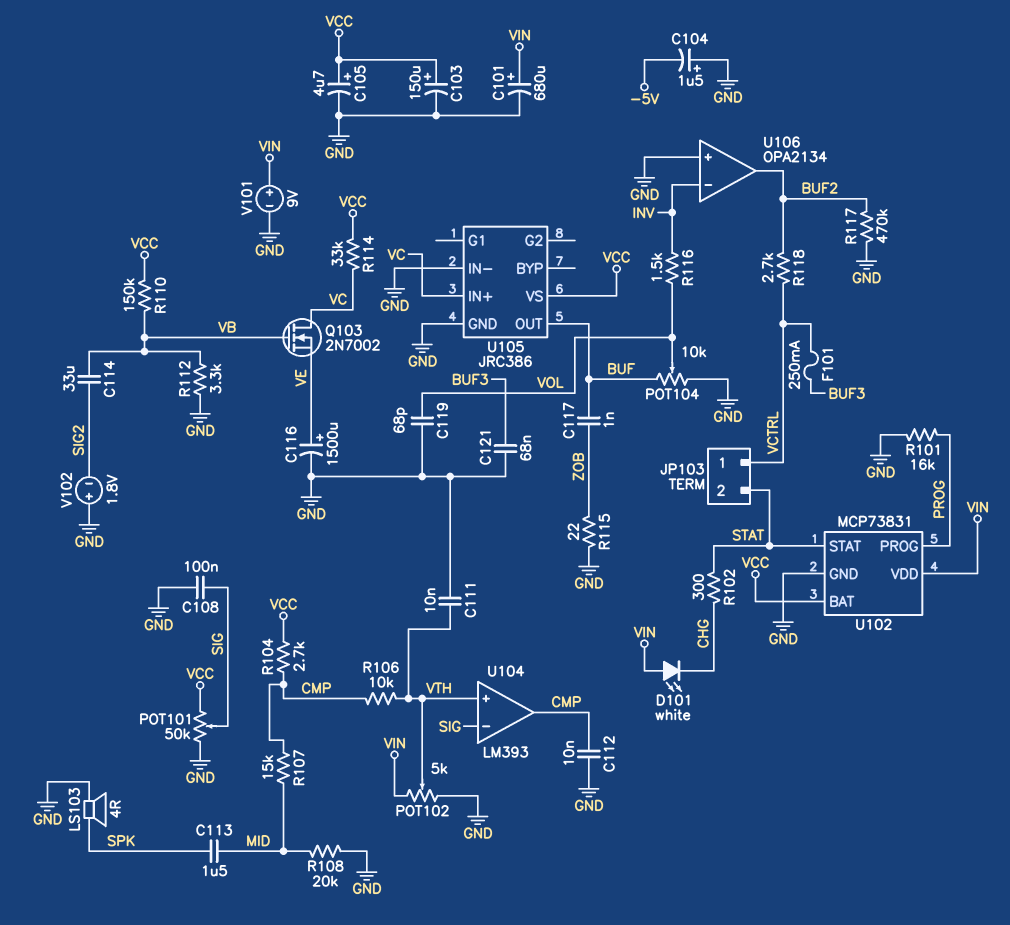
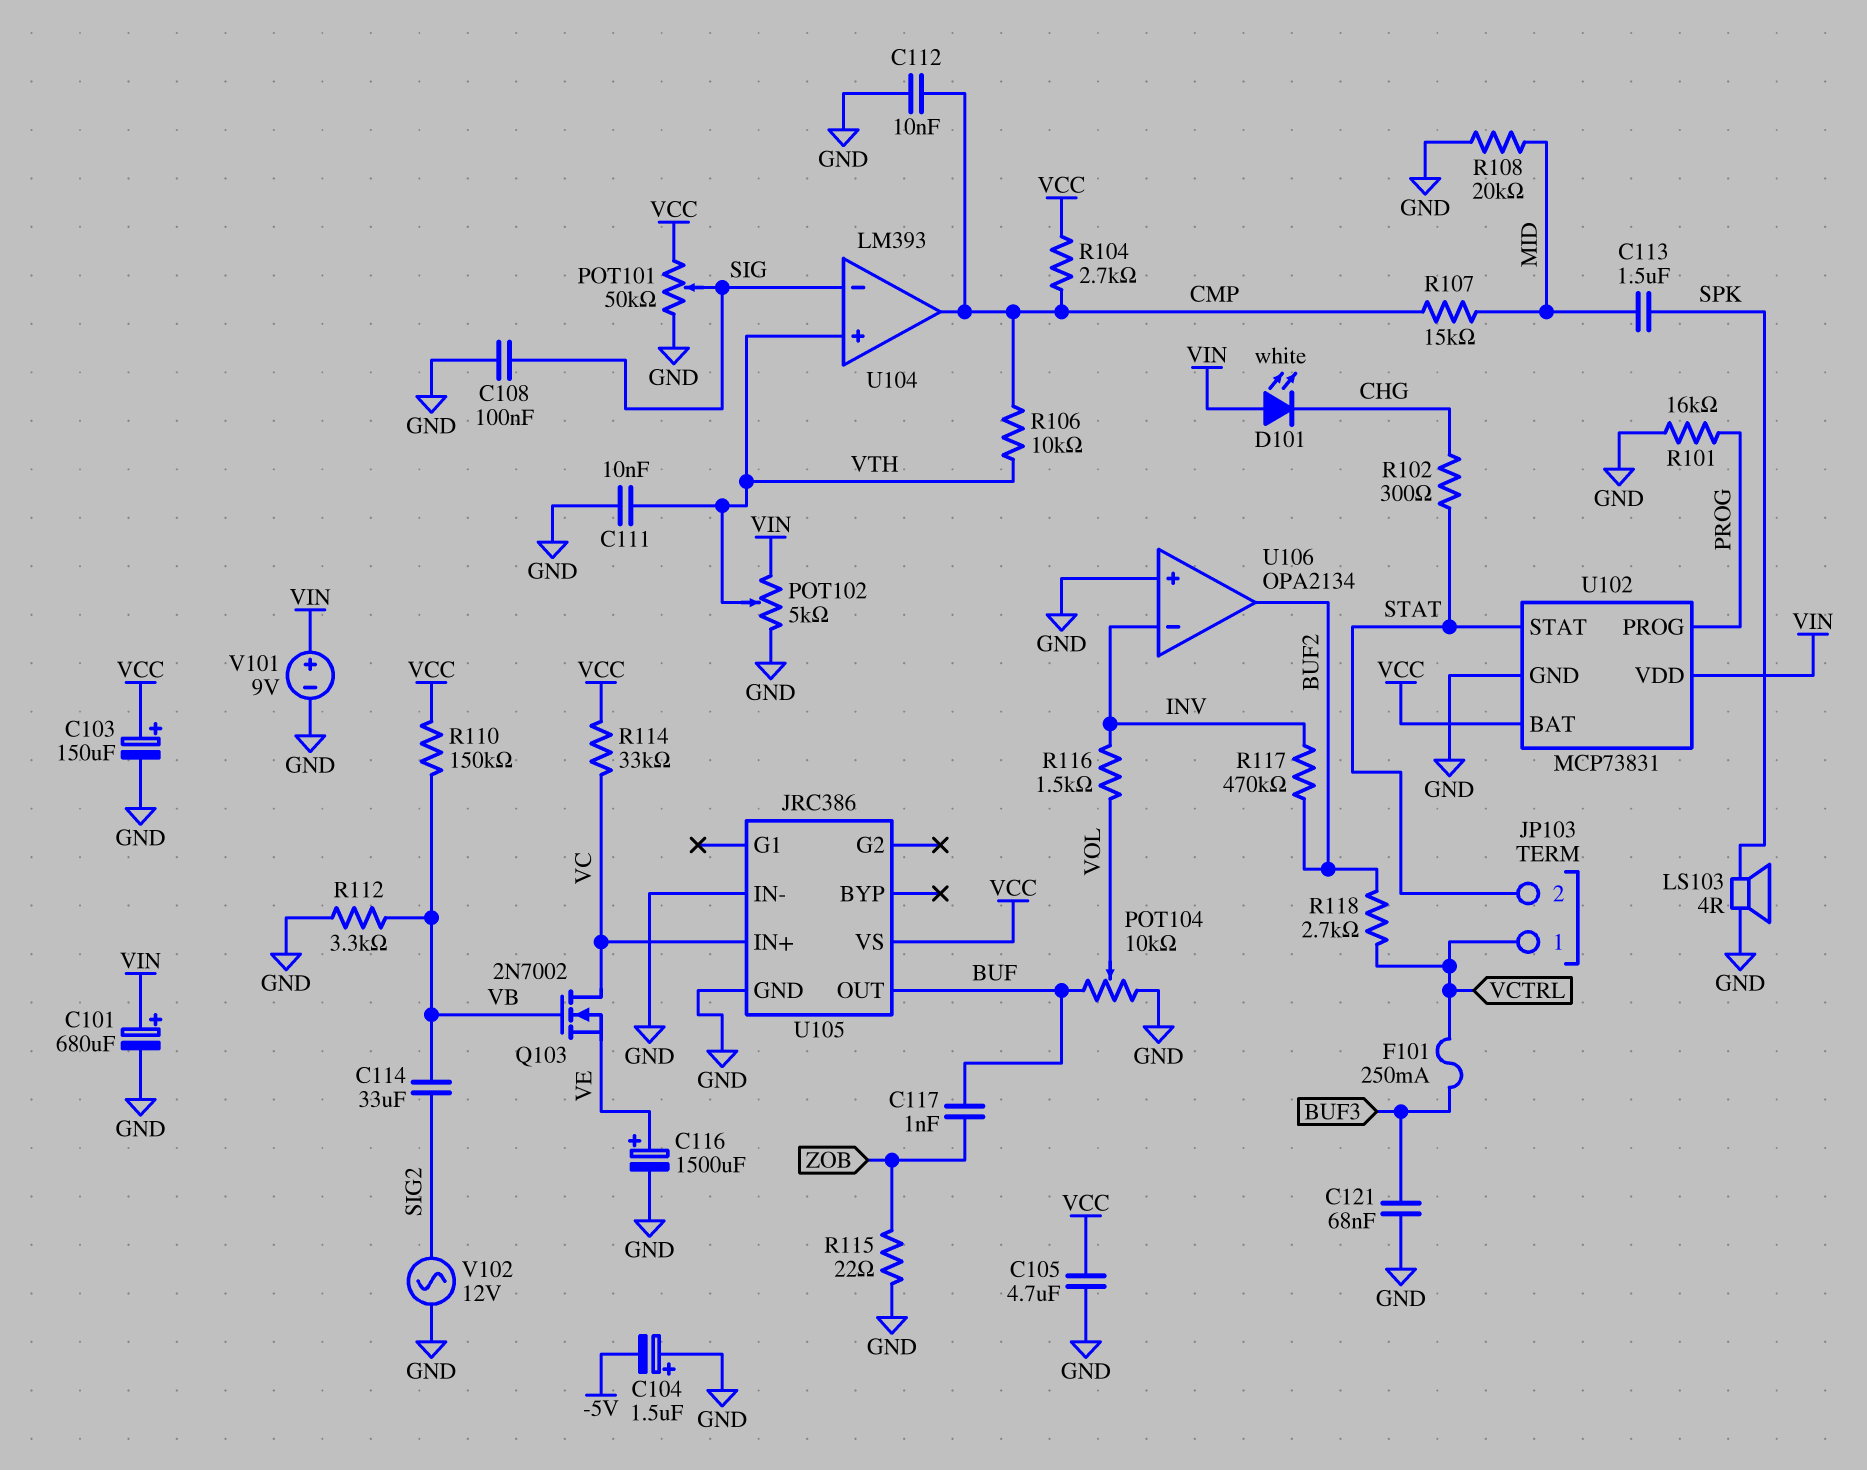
C105: 4.7uF (plus VCC, minus GND) -> 4.7uF (GND, VCC)
C119: 68pF (GND, VOL) -> none
R117: 470k (BUF2, GND) -> 470k (BUF2, INV)
V102: 1.8V (plus GND, minus SIG2) -> AC 12V (GND, SIG2)

